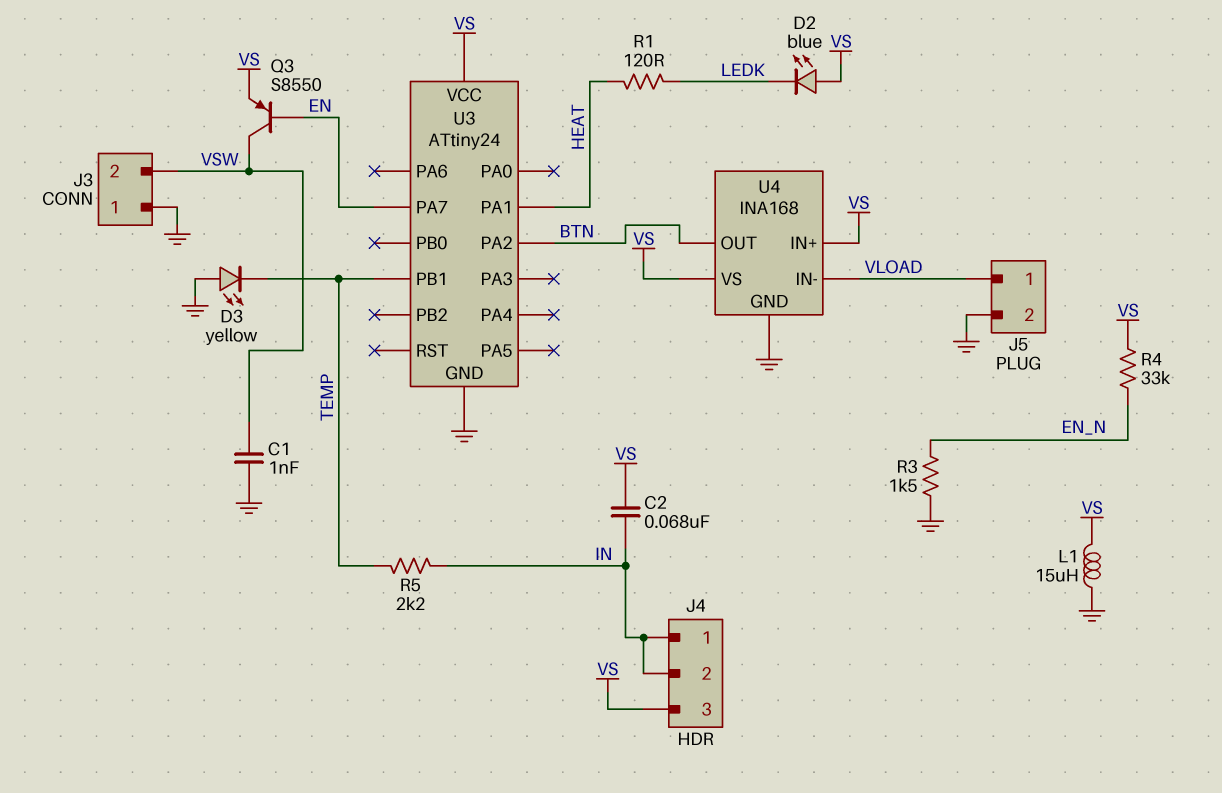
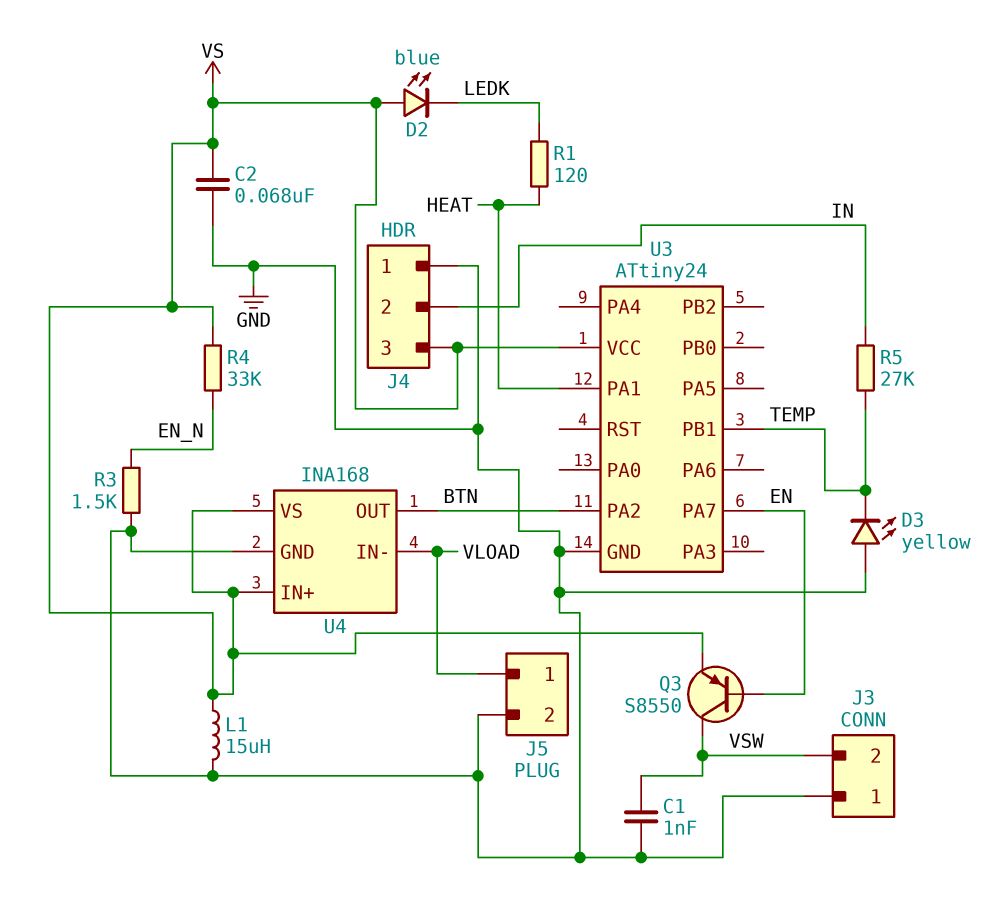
C2: 68nF (IN, VS) -> 68nF (GND, VS)
J4 pin 1: IN -> GND
R5: 2.2k (IN, TEMP) -> 27k (IN, TEMP)

